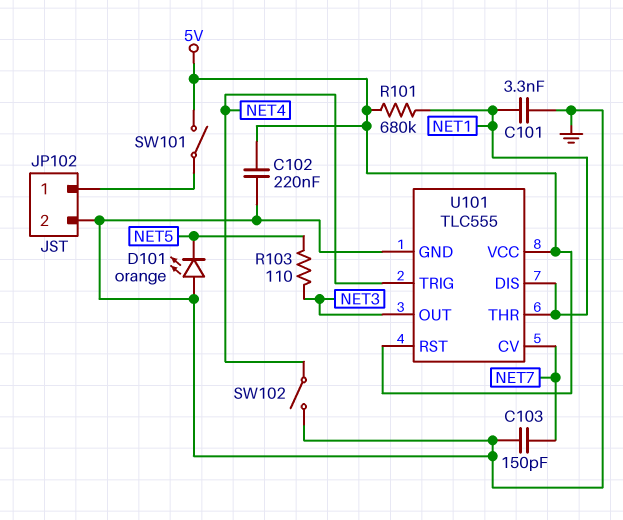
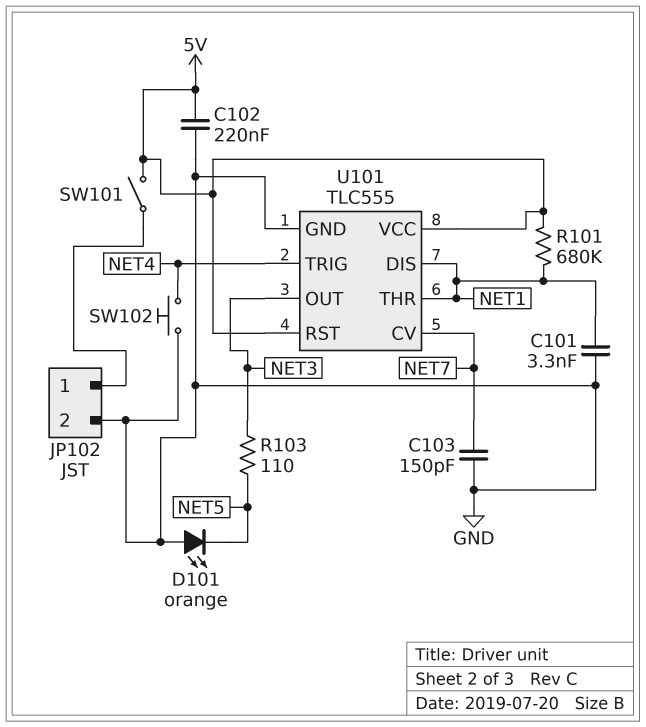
SW102: switch (GND, NET4) -> button (GND, NET4)

